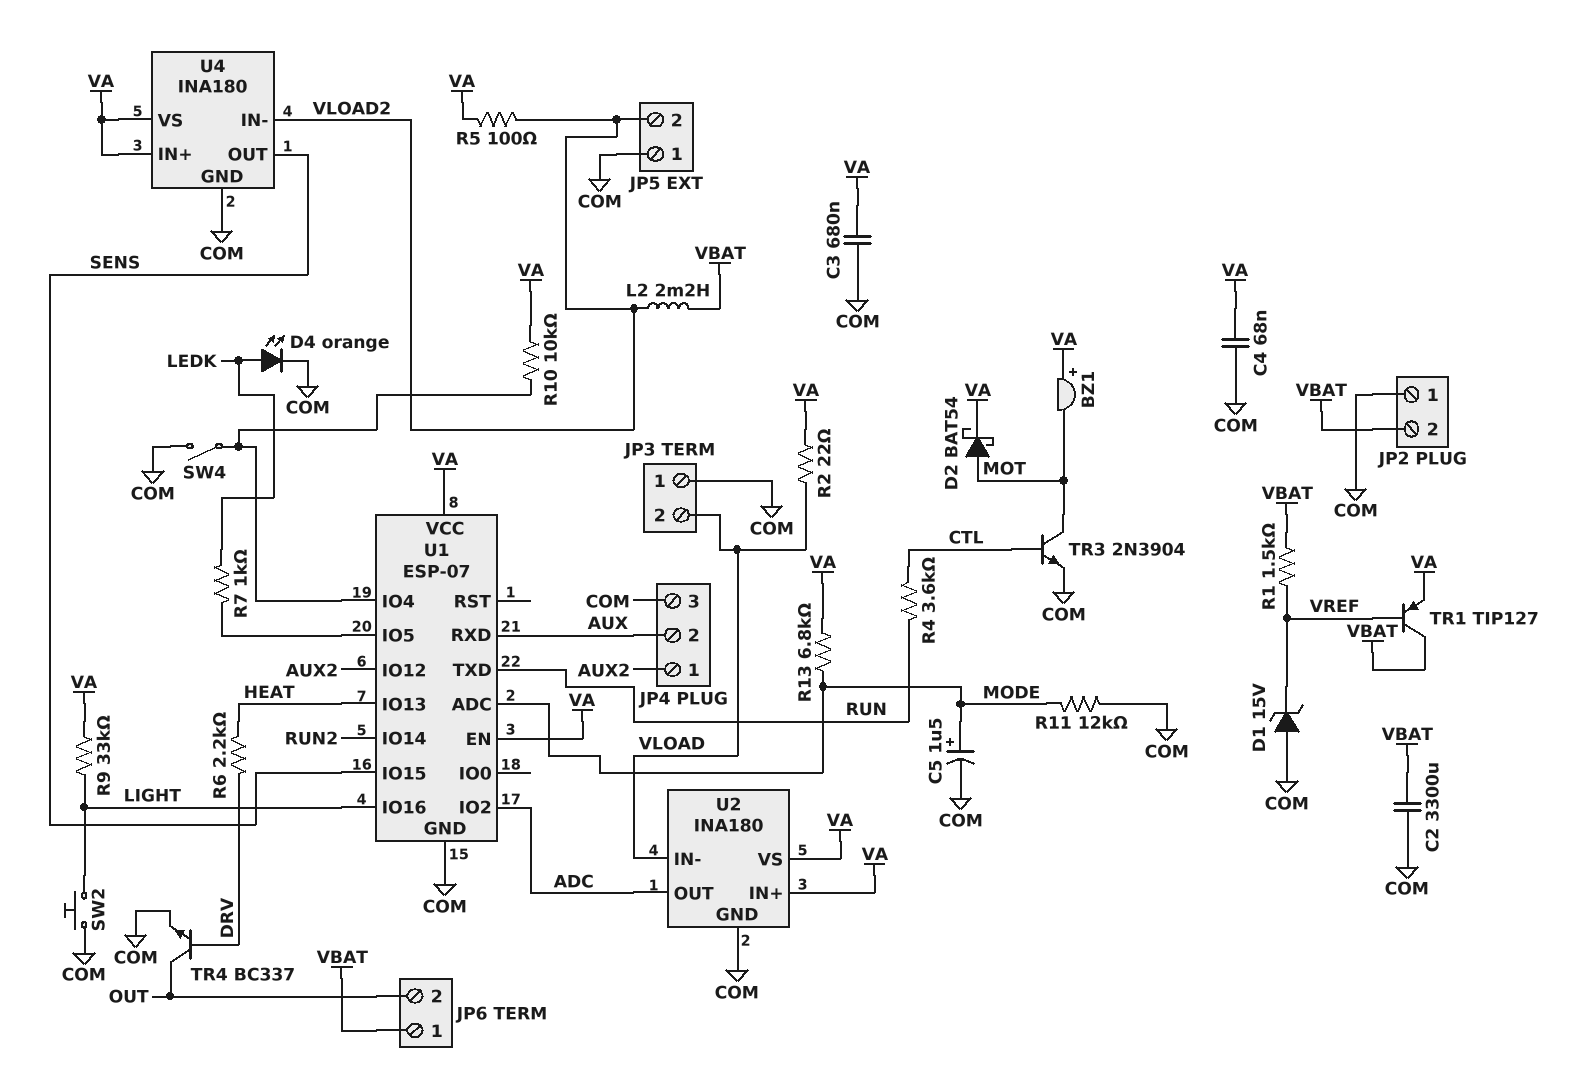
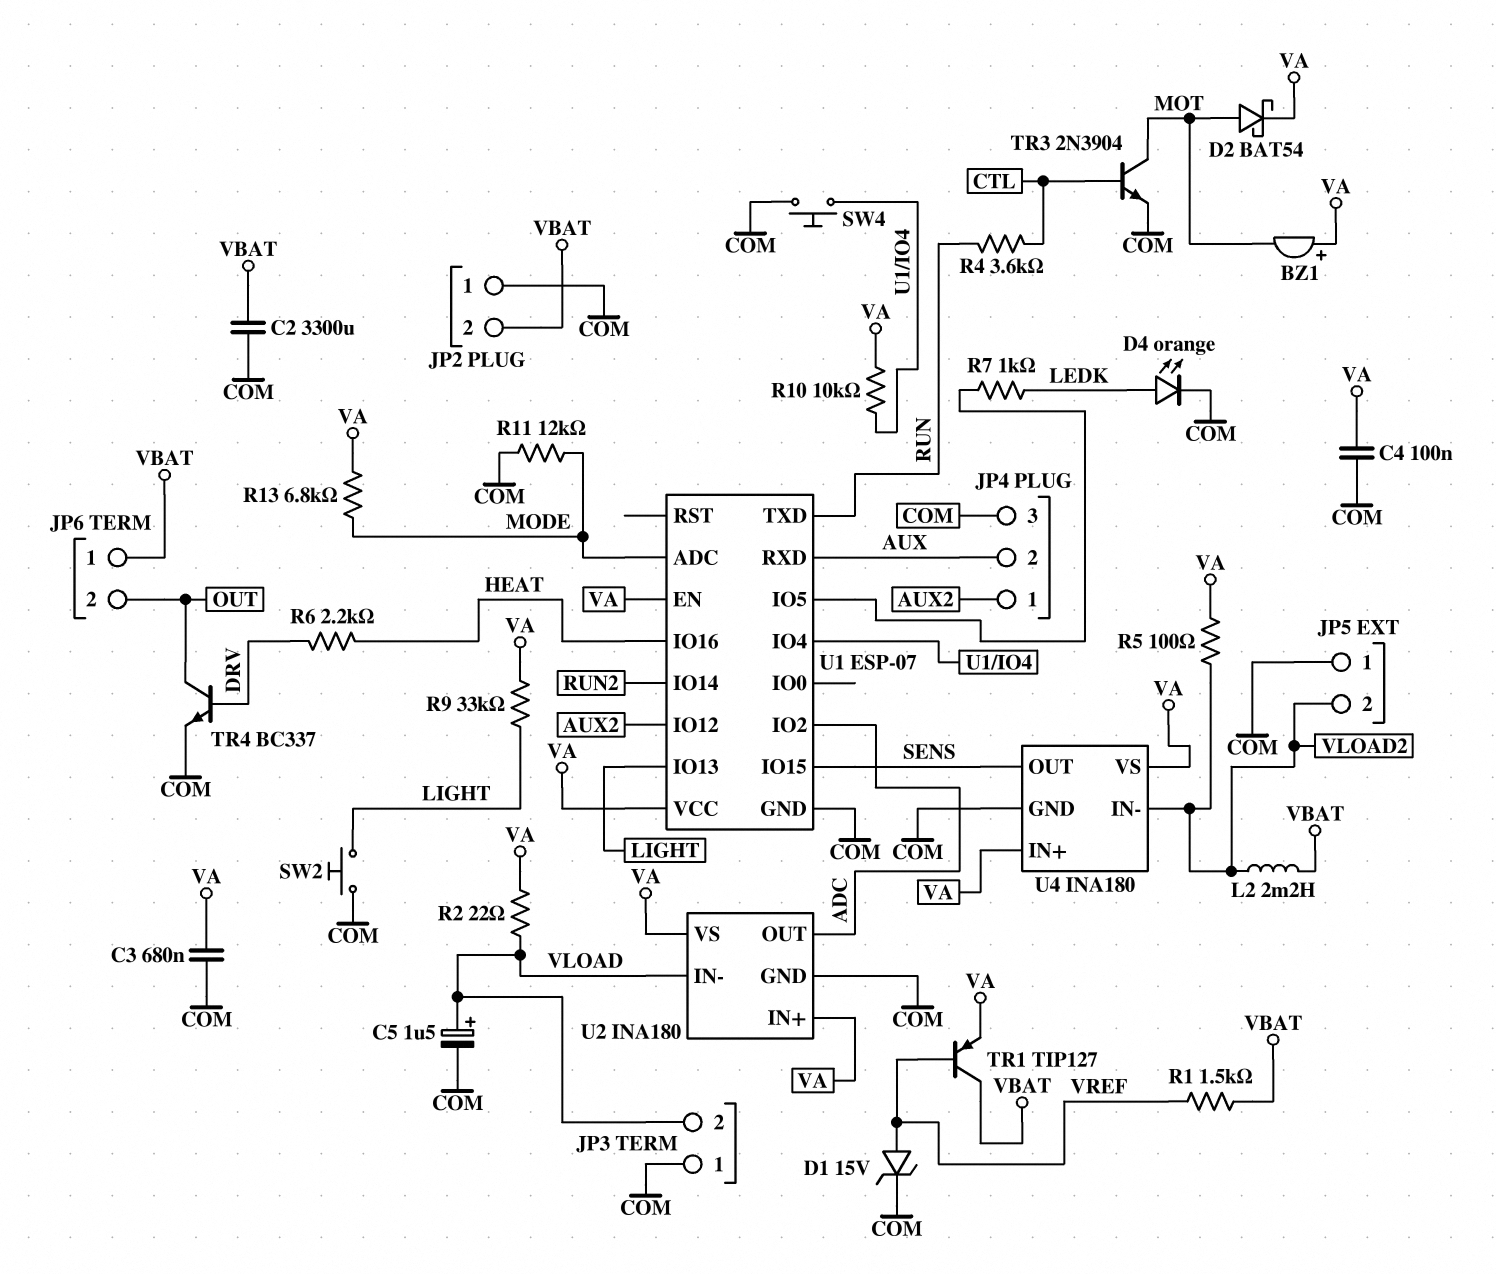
C4: 68nF (COM, VA) -> 100nF (COM, VA)
C5: 1.5uF (plus MODE, minus COM) -> 1.5uF (plus VLOAD, minus COM)
D1: zener 15V (A COM, K VREF) -> zener 15V (A VREF, K COM)
SW4: switch (COM, U1/IO4) -> button (COM, U1/IO4)
U1 pin IO13: HEAT -> LIGHT
U1 pin IO16: LIGHT -> HEAT

